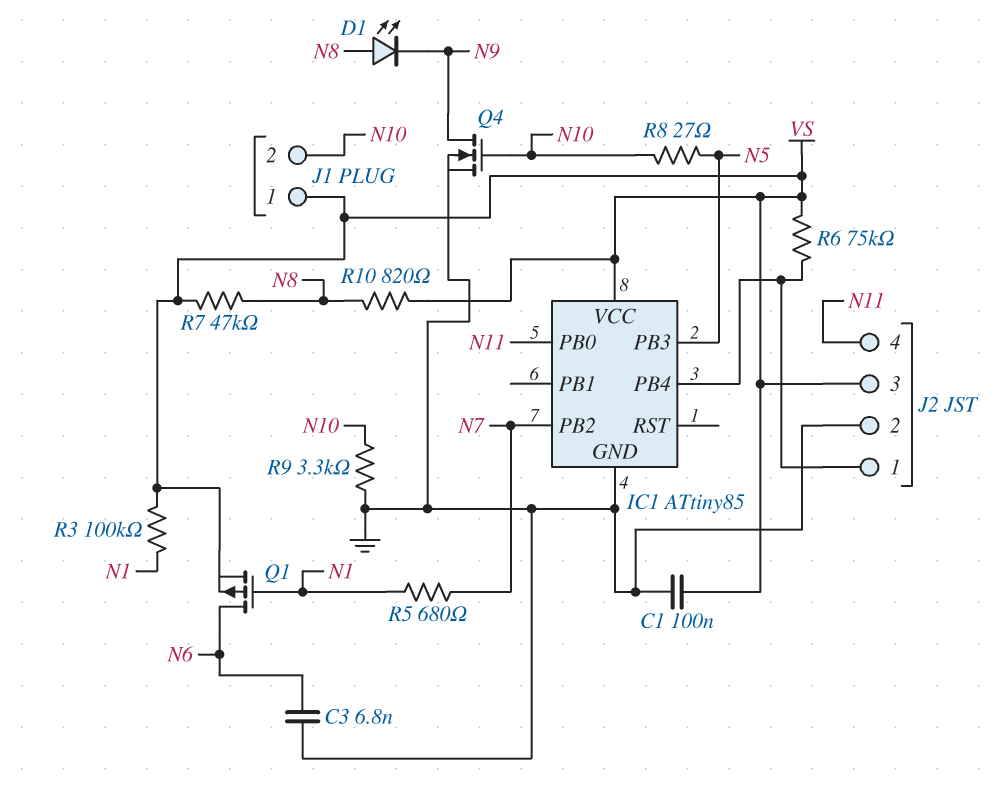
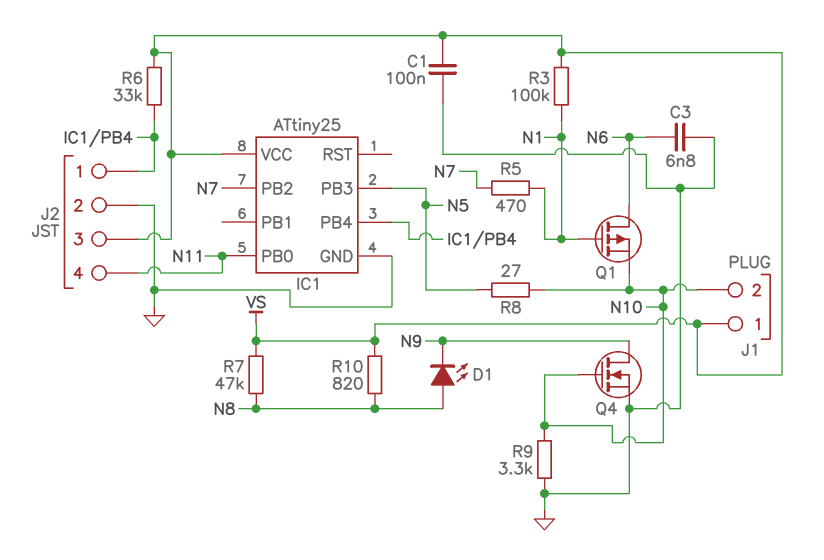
IC1: ATtiny85 -> ATtiny25
Q1: PMOS (G N1, D N6, S VS) -> PMOS (G N1, D N6, S N10)
R5: 680 (N1, N7) -> 470 (N1, N7)
R6: 75k (IC1/PB4, VS) -> 33k (IC1/PB4, VS)

